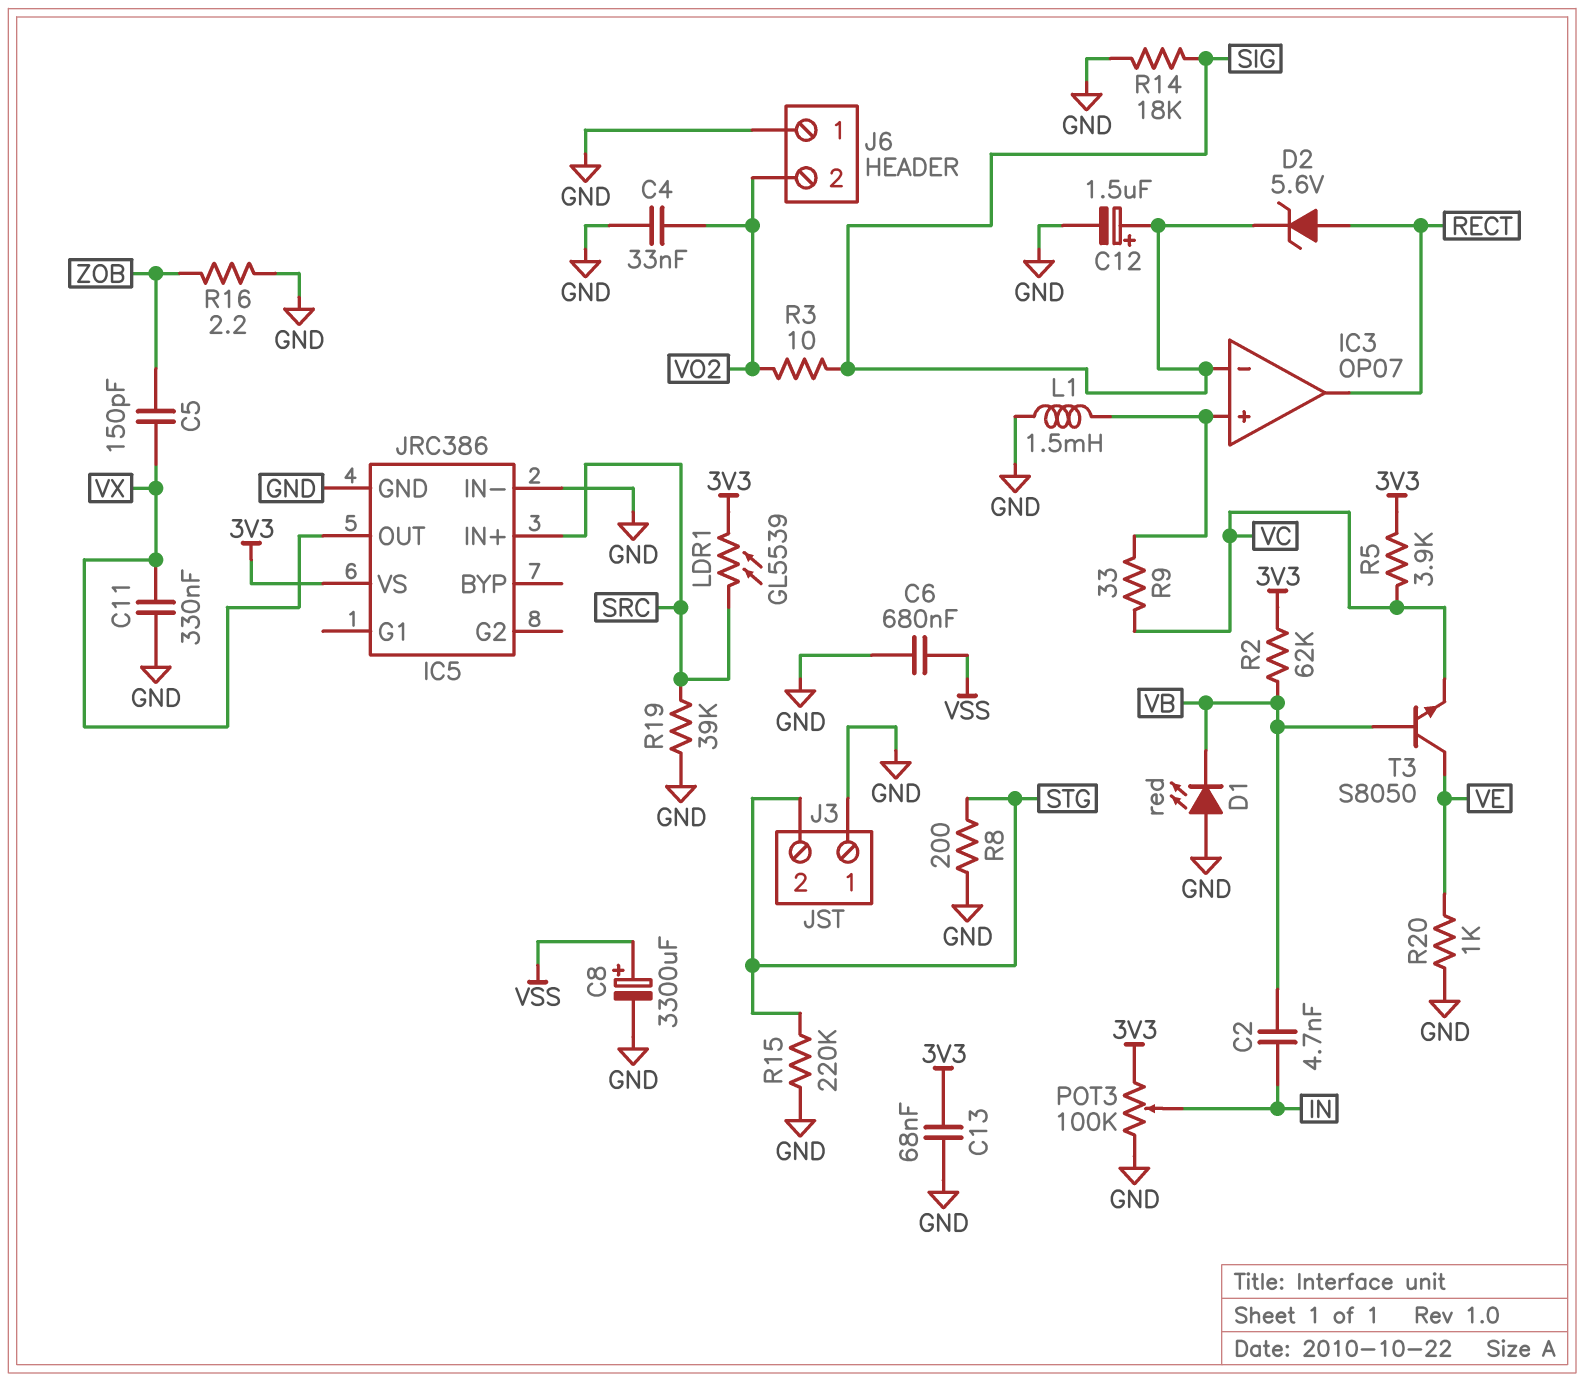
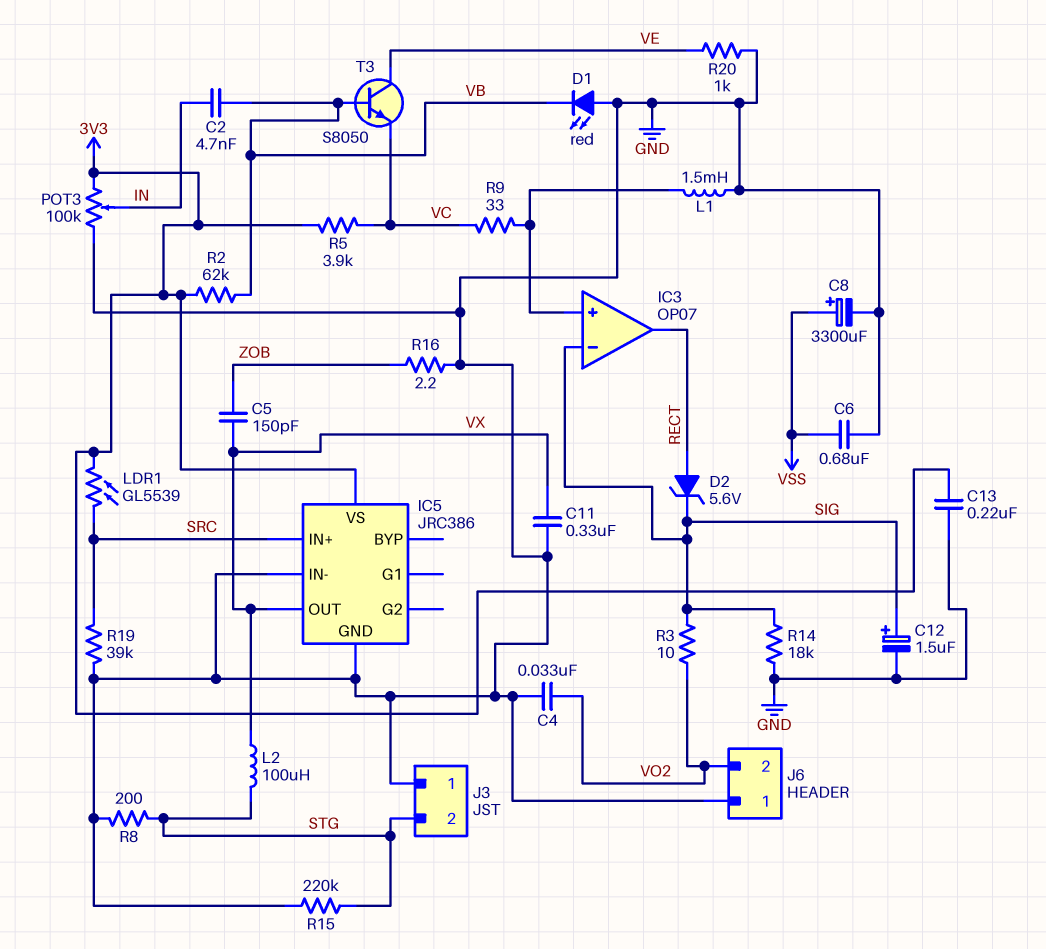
C13: 68nF (3V3, GND) -> 220nF (3V3, GND)
L2: none -> 100uH (STG, VX)

